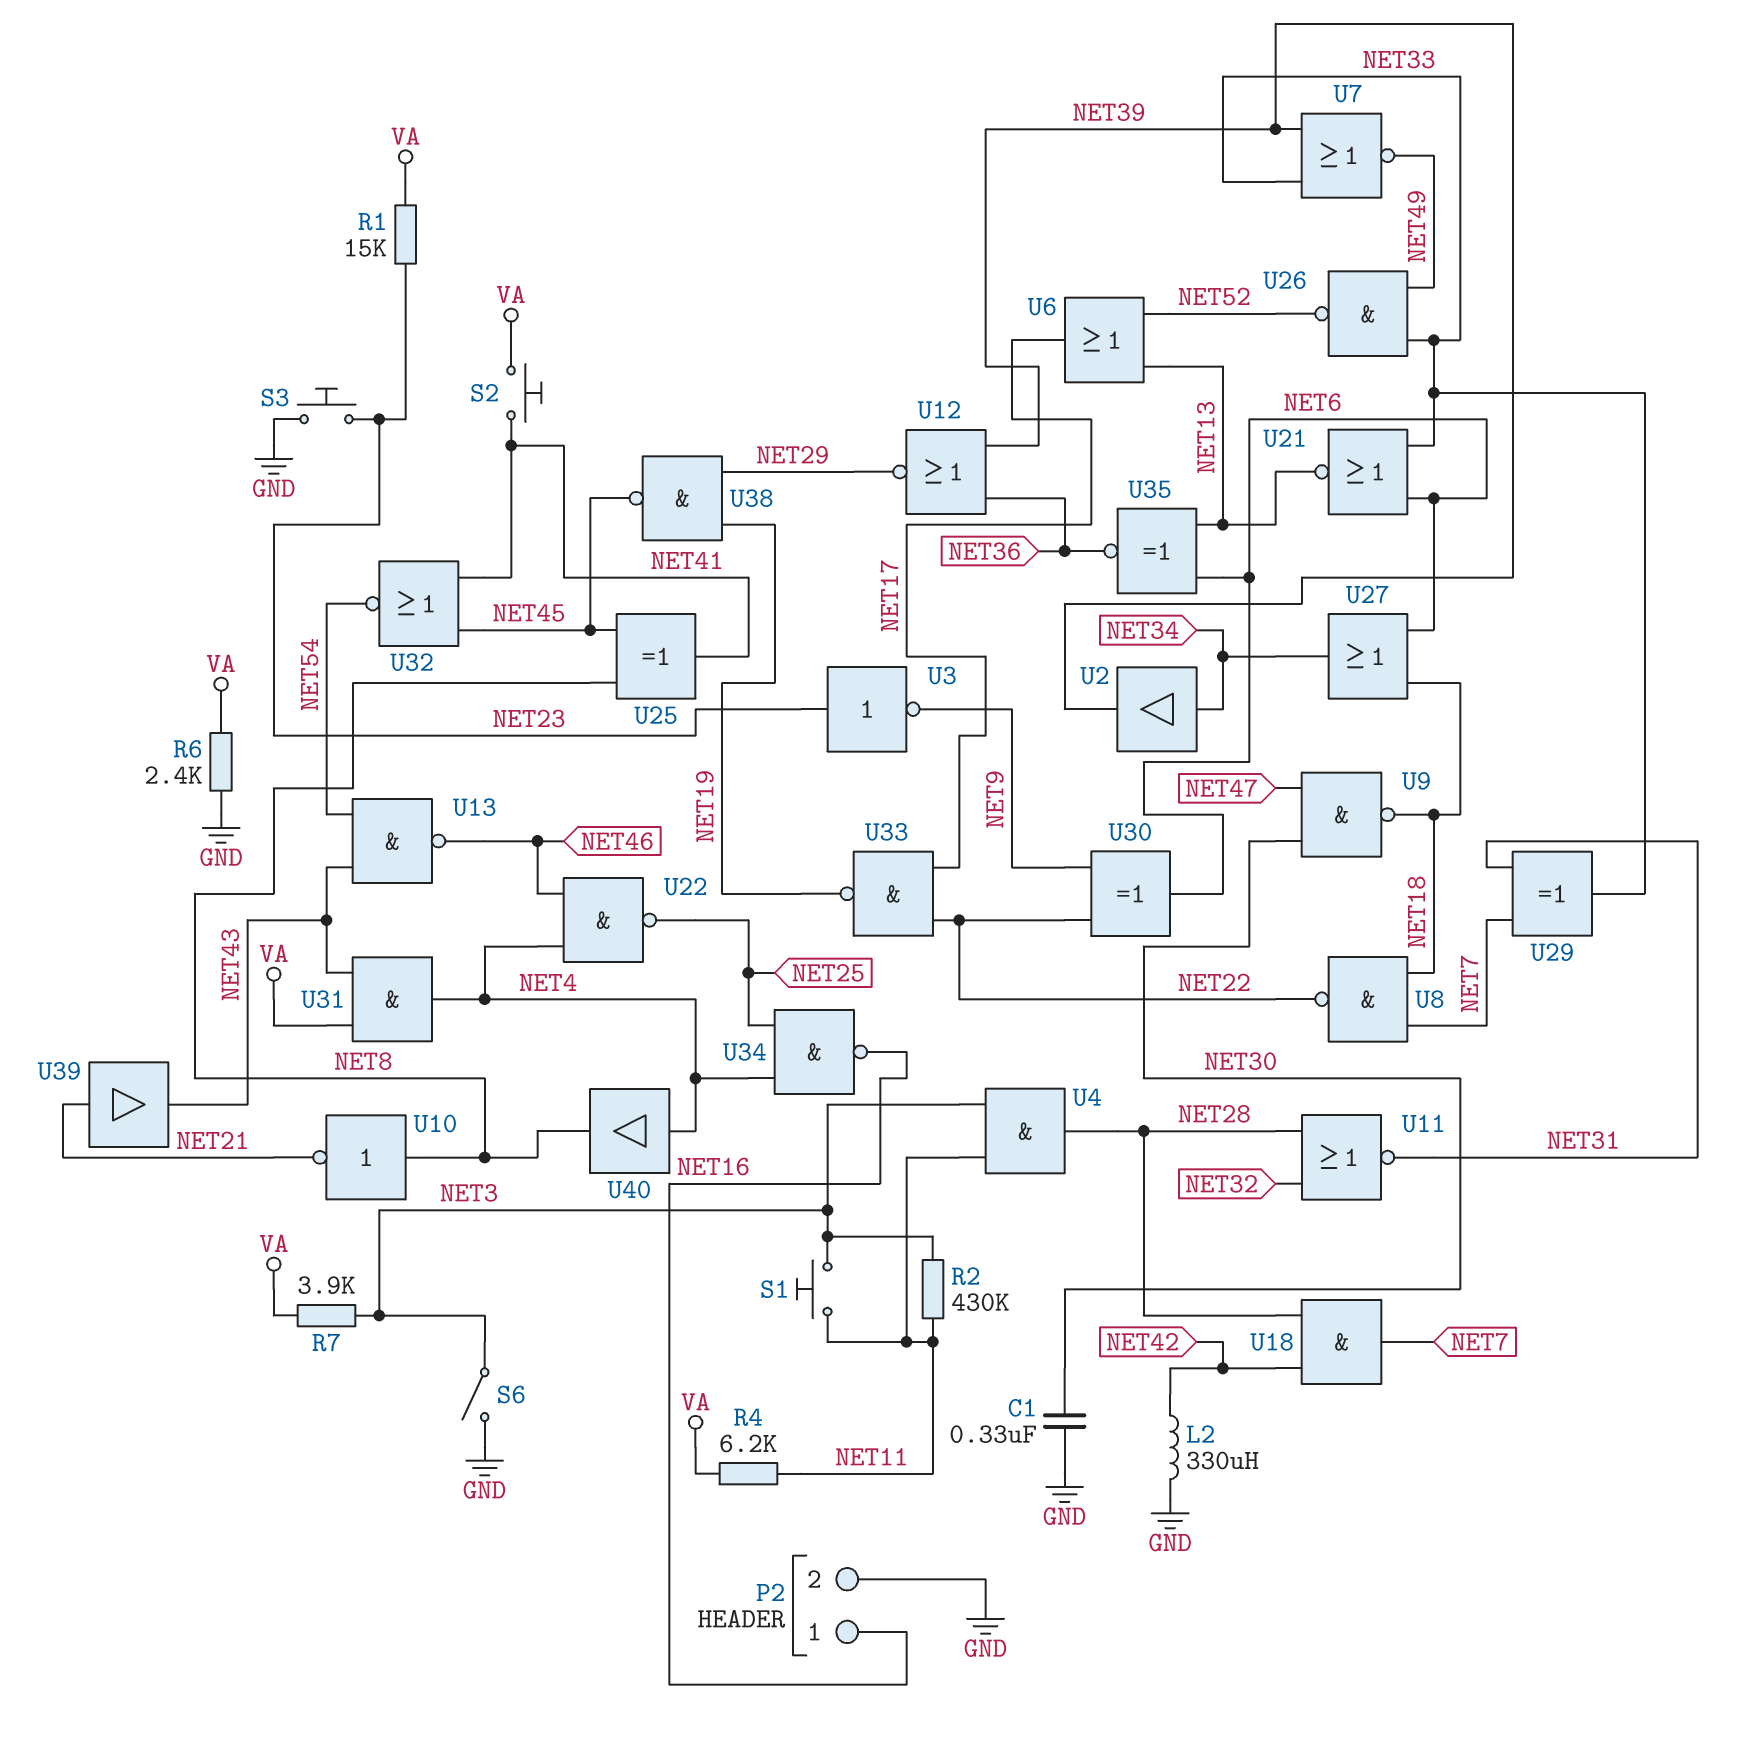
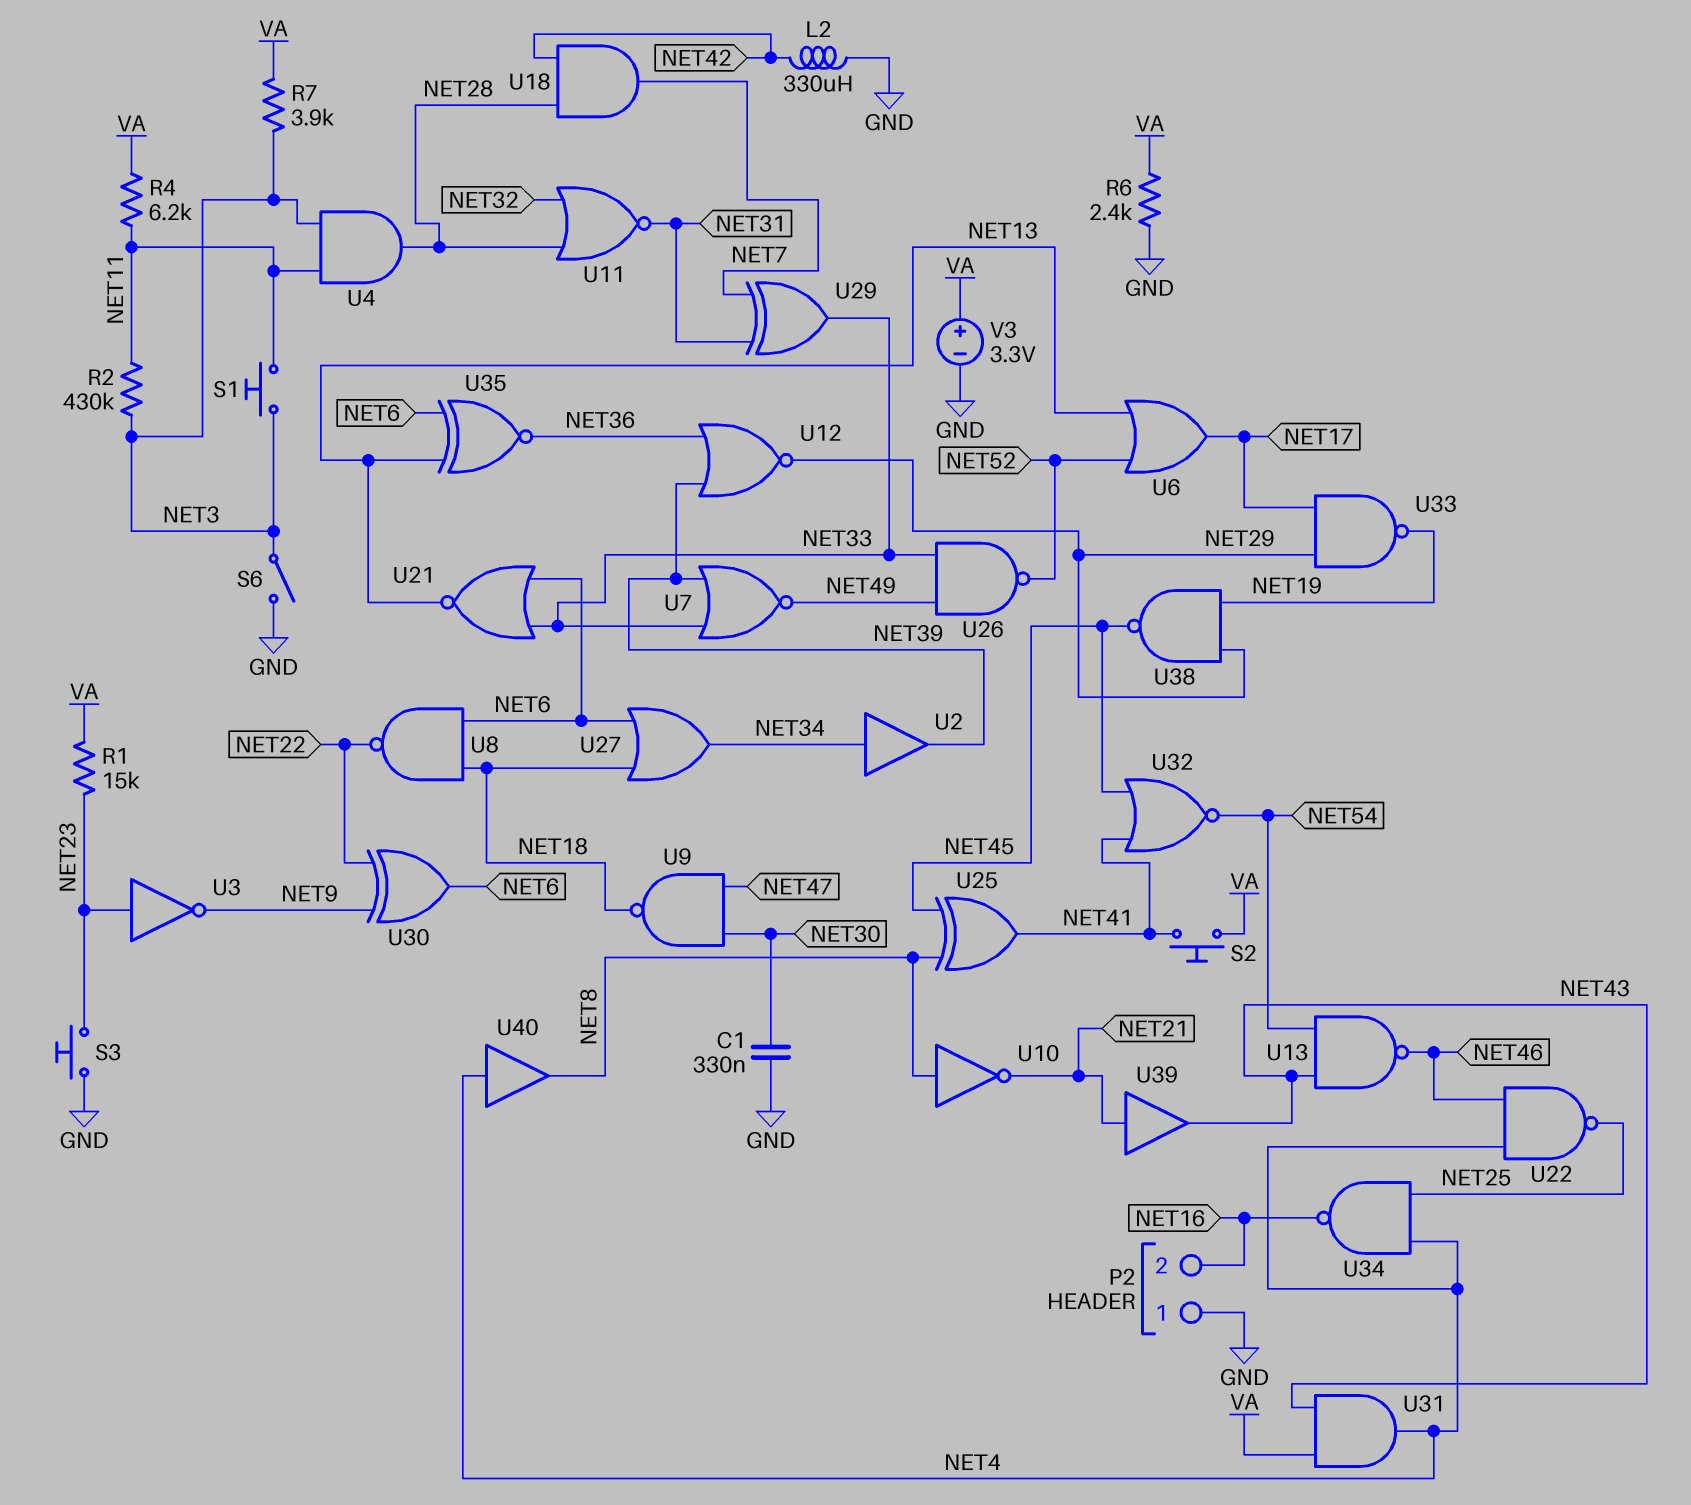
P2 pin 1: NET16 -> GND
P2 pin 2: GND -> NET16
U8: NAND (in NET7, in NET18, out NET22) -> NAND (in NET6, in NET18, out NET22)
U33: NAND (in NET17, in NET22, out NET19) -> NAND (in NET17, in NET29, out NET19)
V3: none -> 3.3V (plus VA, minus GND)

